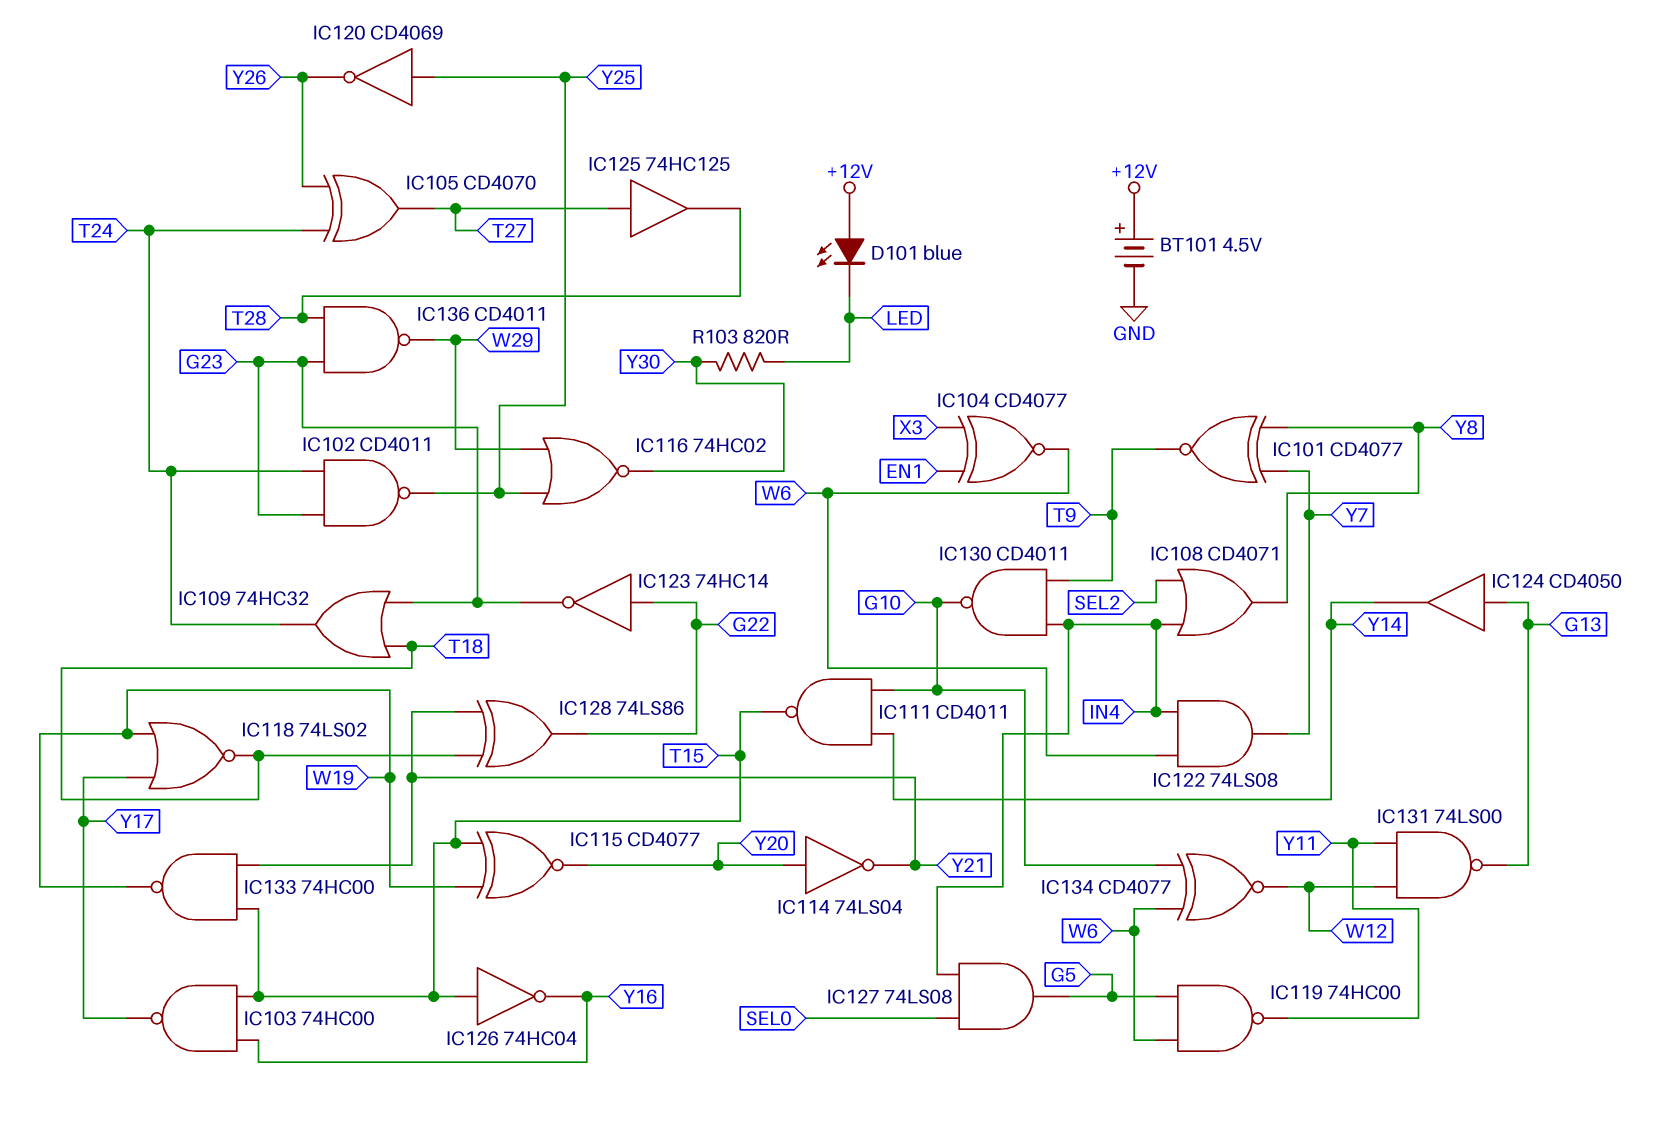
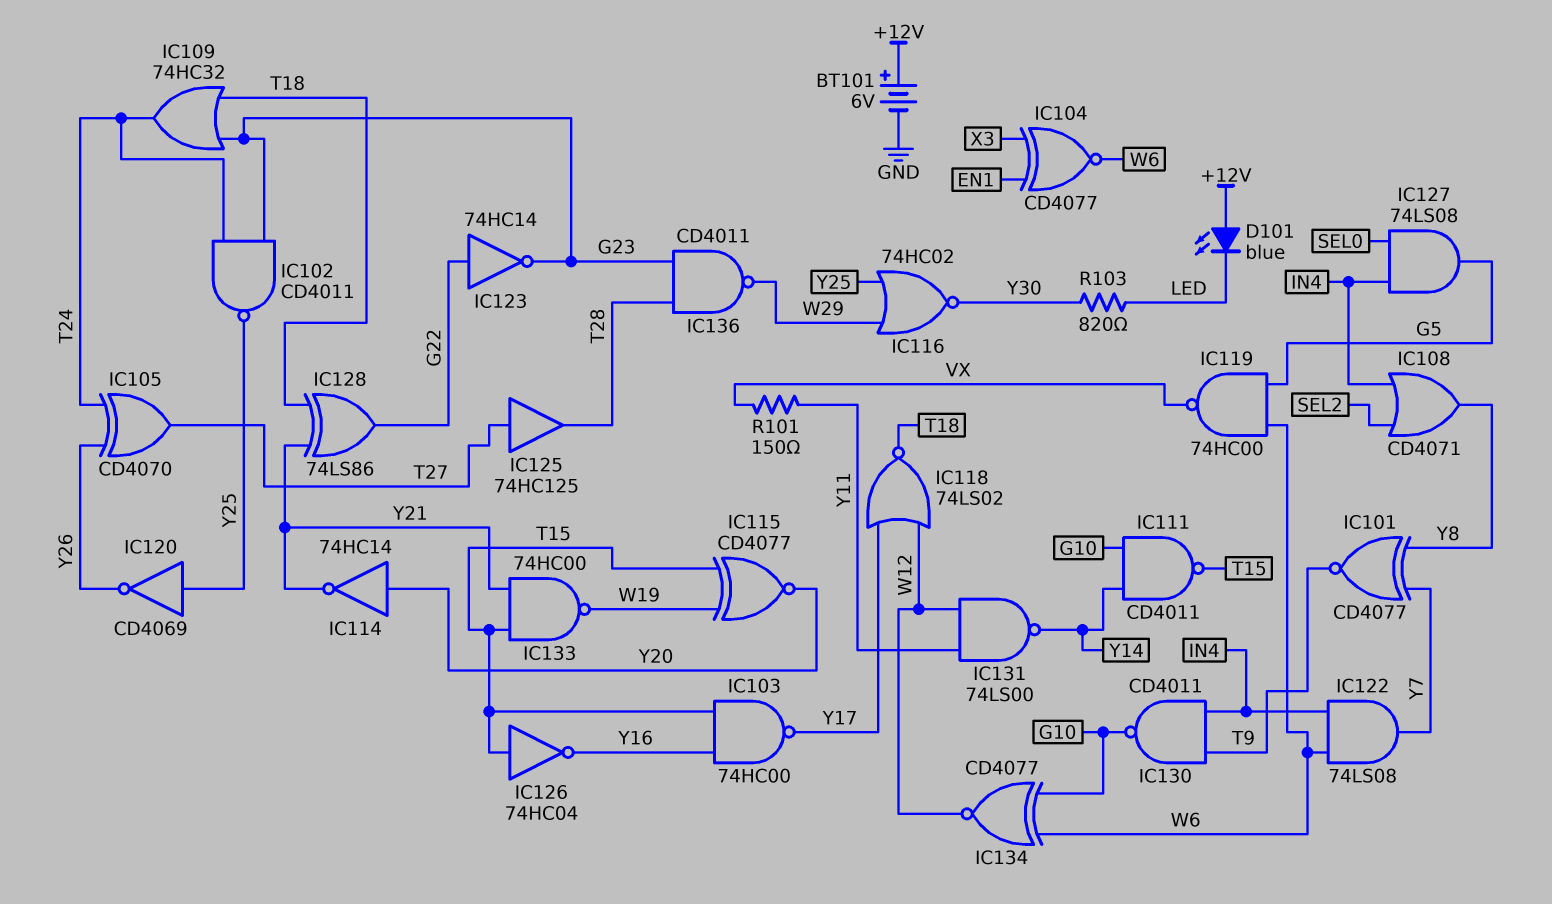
BT101: 4.5V (plus +12V, minus GND) -> 6V (plus +12V, minus GND)
IC114: NOT 74LS04 (in Y20, out Y21) -> NOT 74HC14 (in Y20, out Y21)
IC118: NOR 74LS02 (in W19, in Y17, out T18) -> NOR 74LS02 (in W12, in Y17, out T18)
IC119: NAND 74HC00 (in G5, in W6, out Y11) -> NAND 74HC00 (in G5, in W6, out VX)
IC124: buffer CD4050 (in G13, out Y14) -> none
IC131: NAND 74LS00 (in W12, in Y11, out G13) -> NAND 74LS00 (in W12, in Y11, out Y14)
R101: none -> 150 (VX, Y11)

